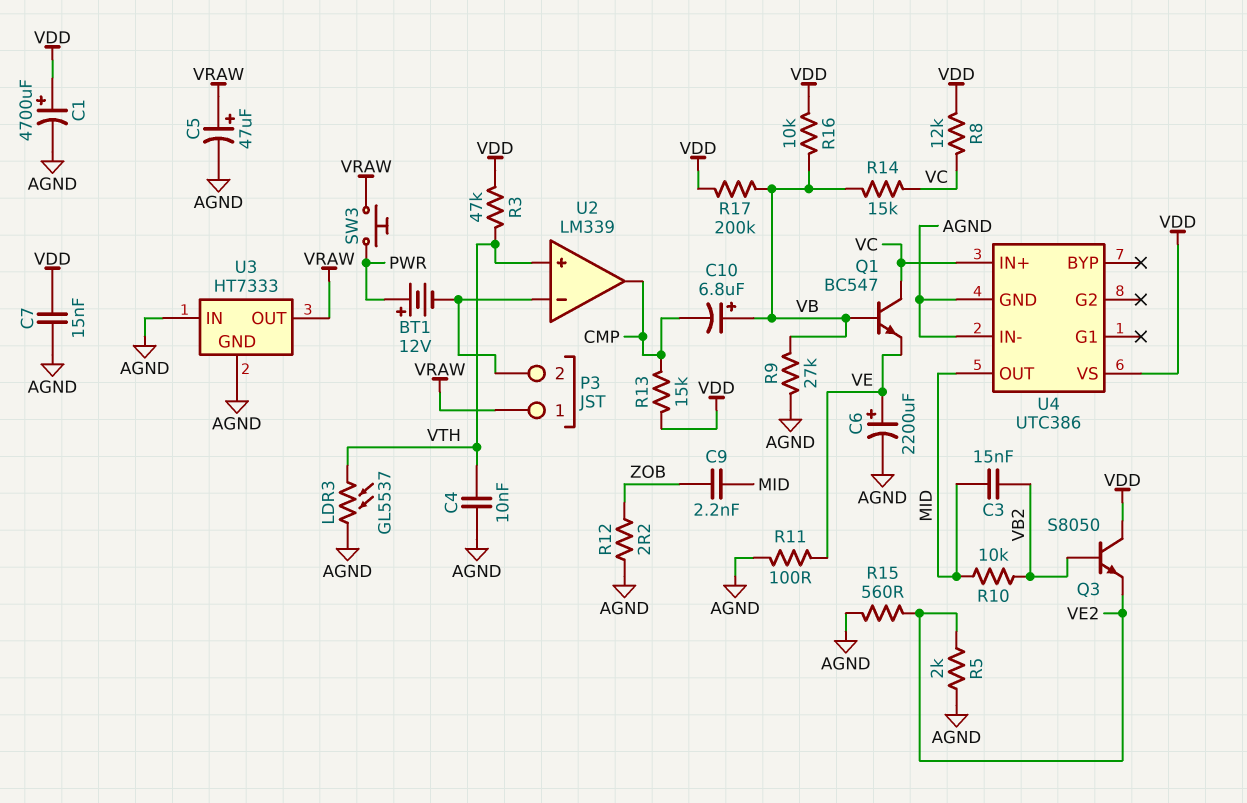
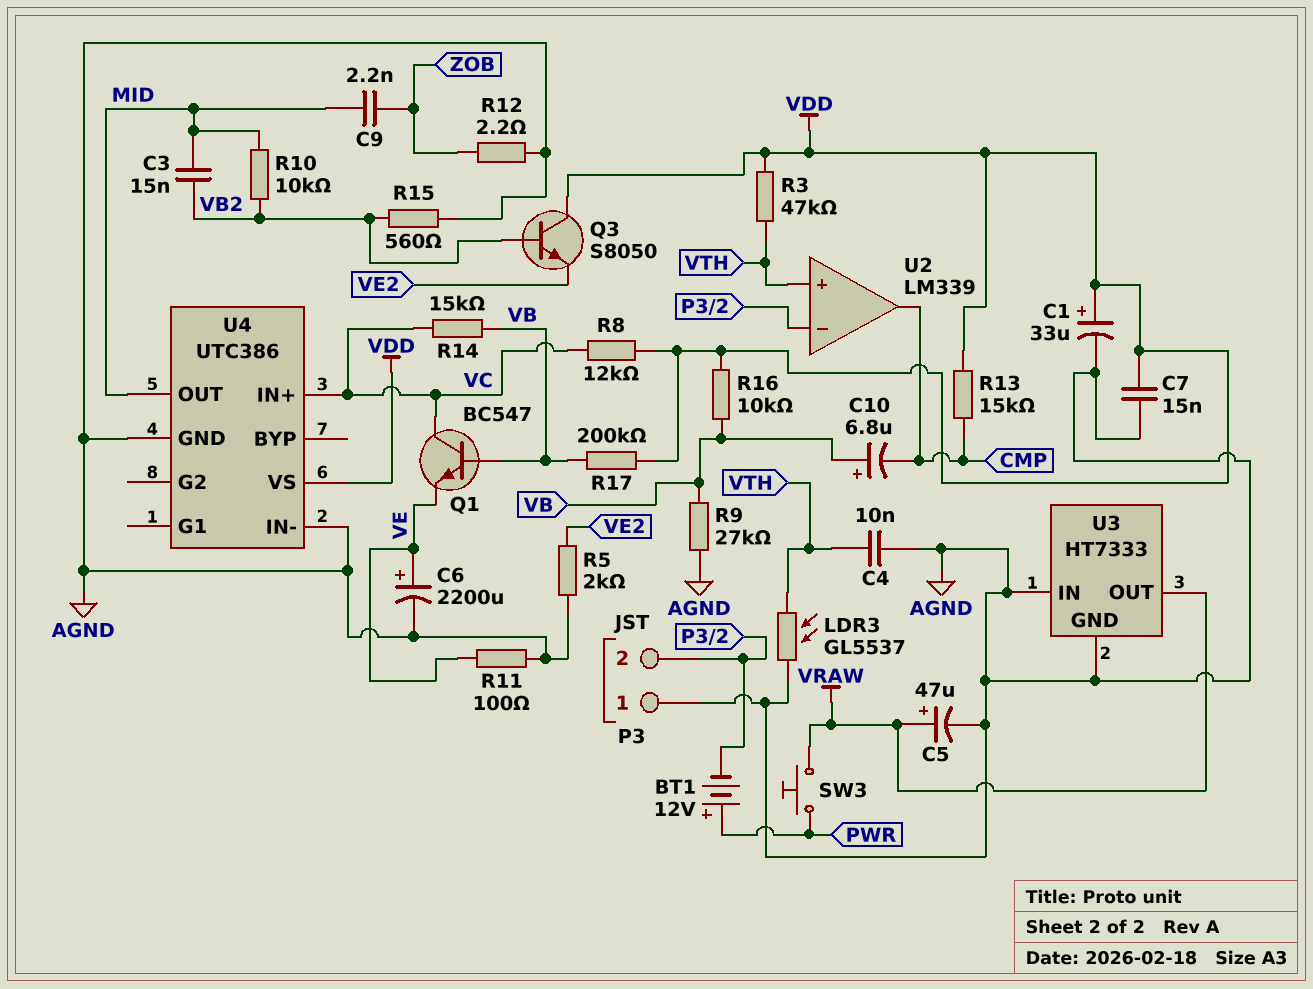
C1: 4700uF (plus VDD, minus AGND) -> 33uF (plus VDD, minus AGND)
P3 pin 1: VRAW -> AGND
R15: 560 (AGND, VE2) -> 560 (AGND, VB2)

